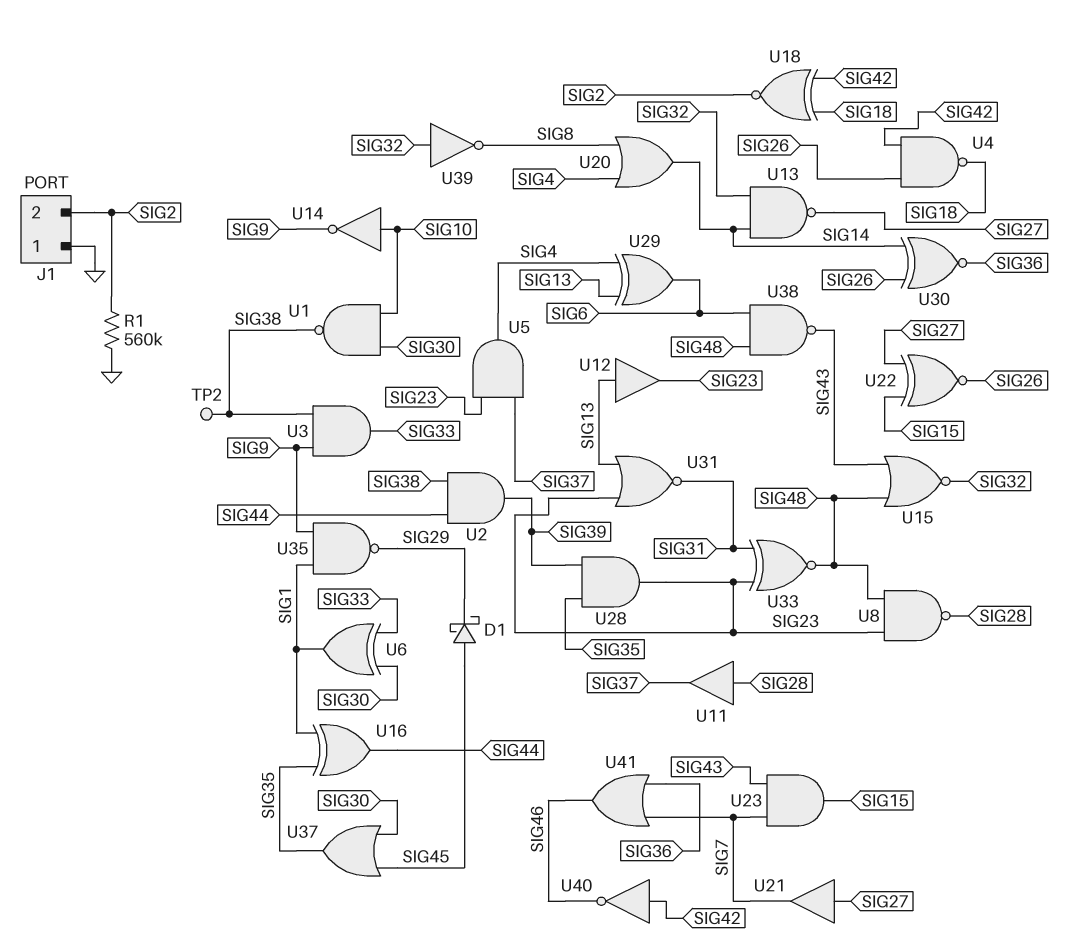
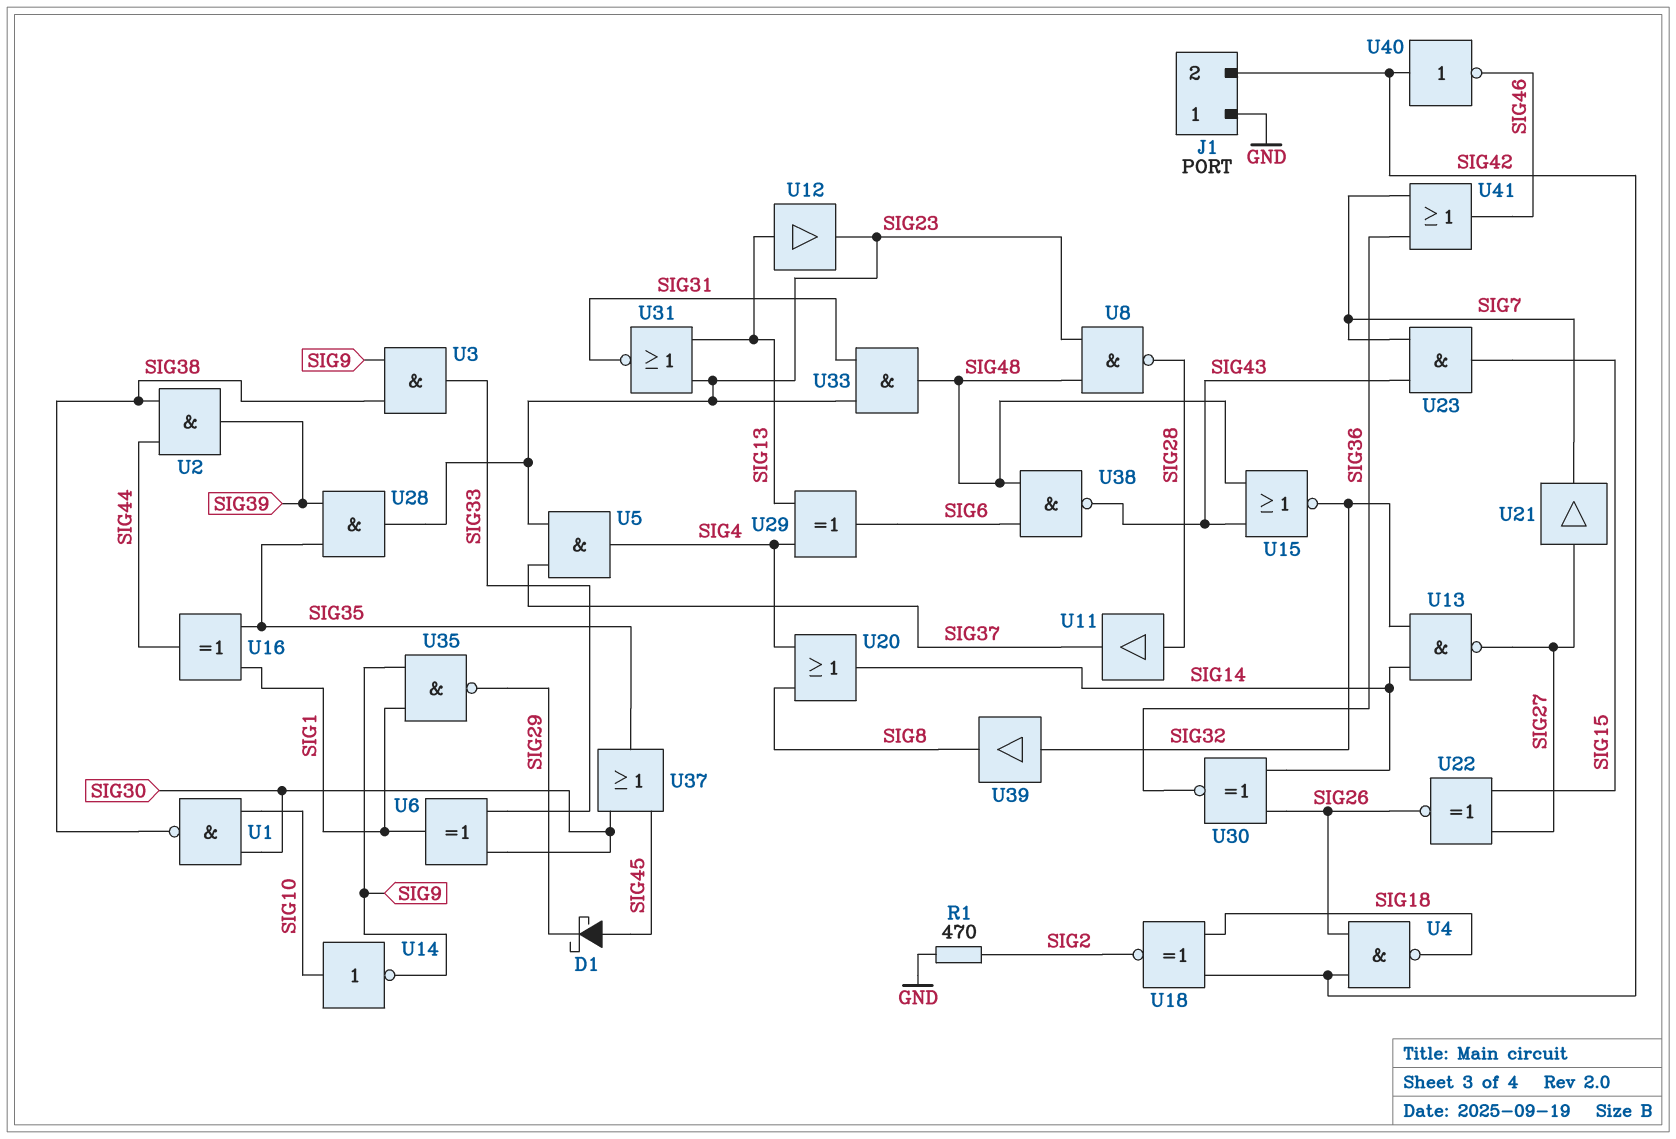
J1 pin 2: SIG2 -> SIG42
R1: 560k (GND, SIG2) -> 470 (GND, SIG2)
TP2: test point (SIG38) -> none
U33: XNOR (in SIG23, in SIG31, out SIG48) -> AND (in SIG23, in SIG31, out SIG48)
U39: NOT (in SIG32, out SIG8) -> buffer (in SIG32, out SIG8)

